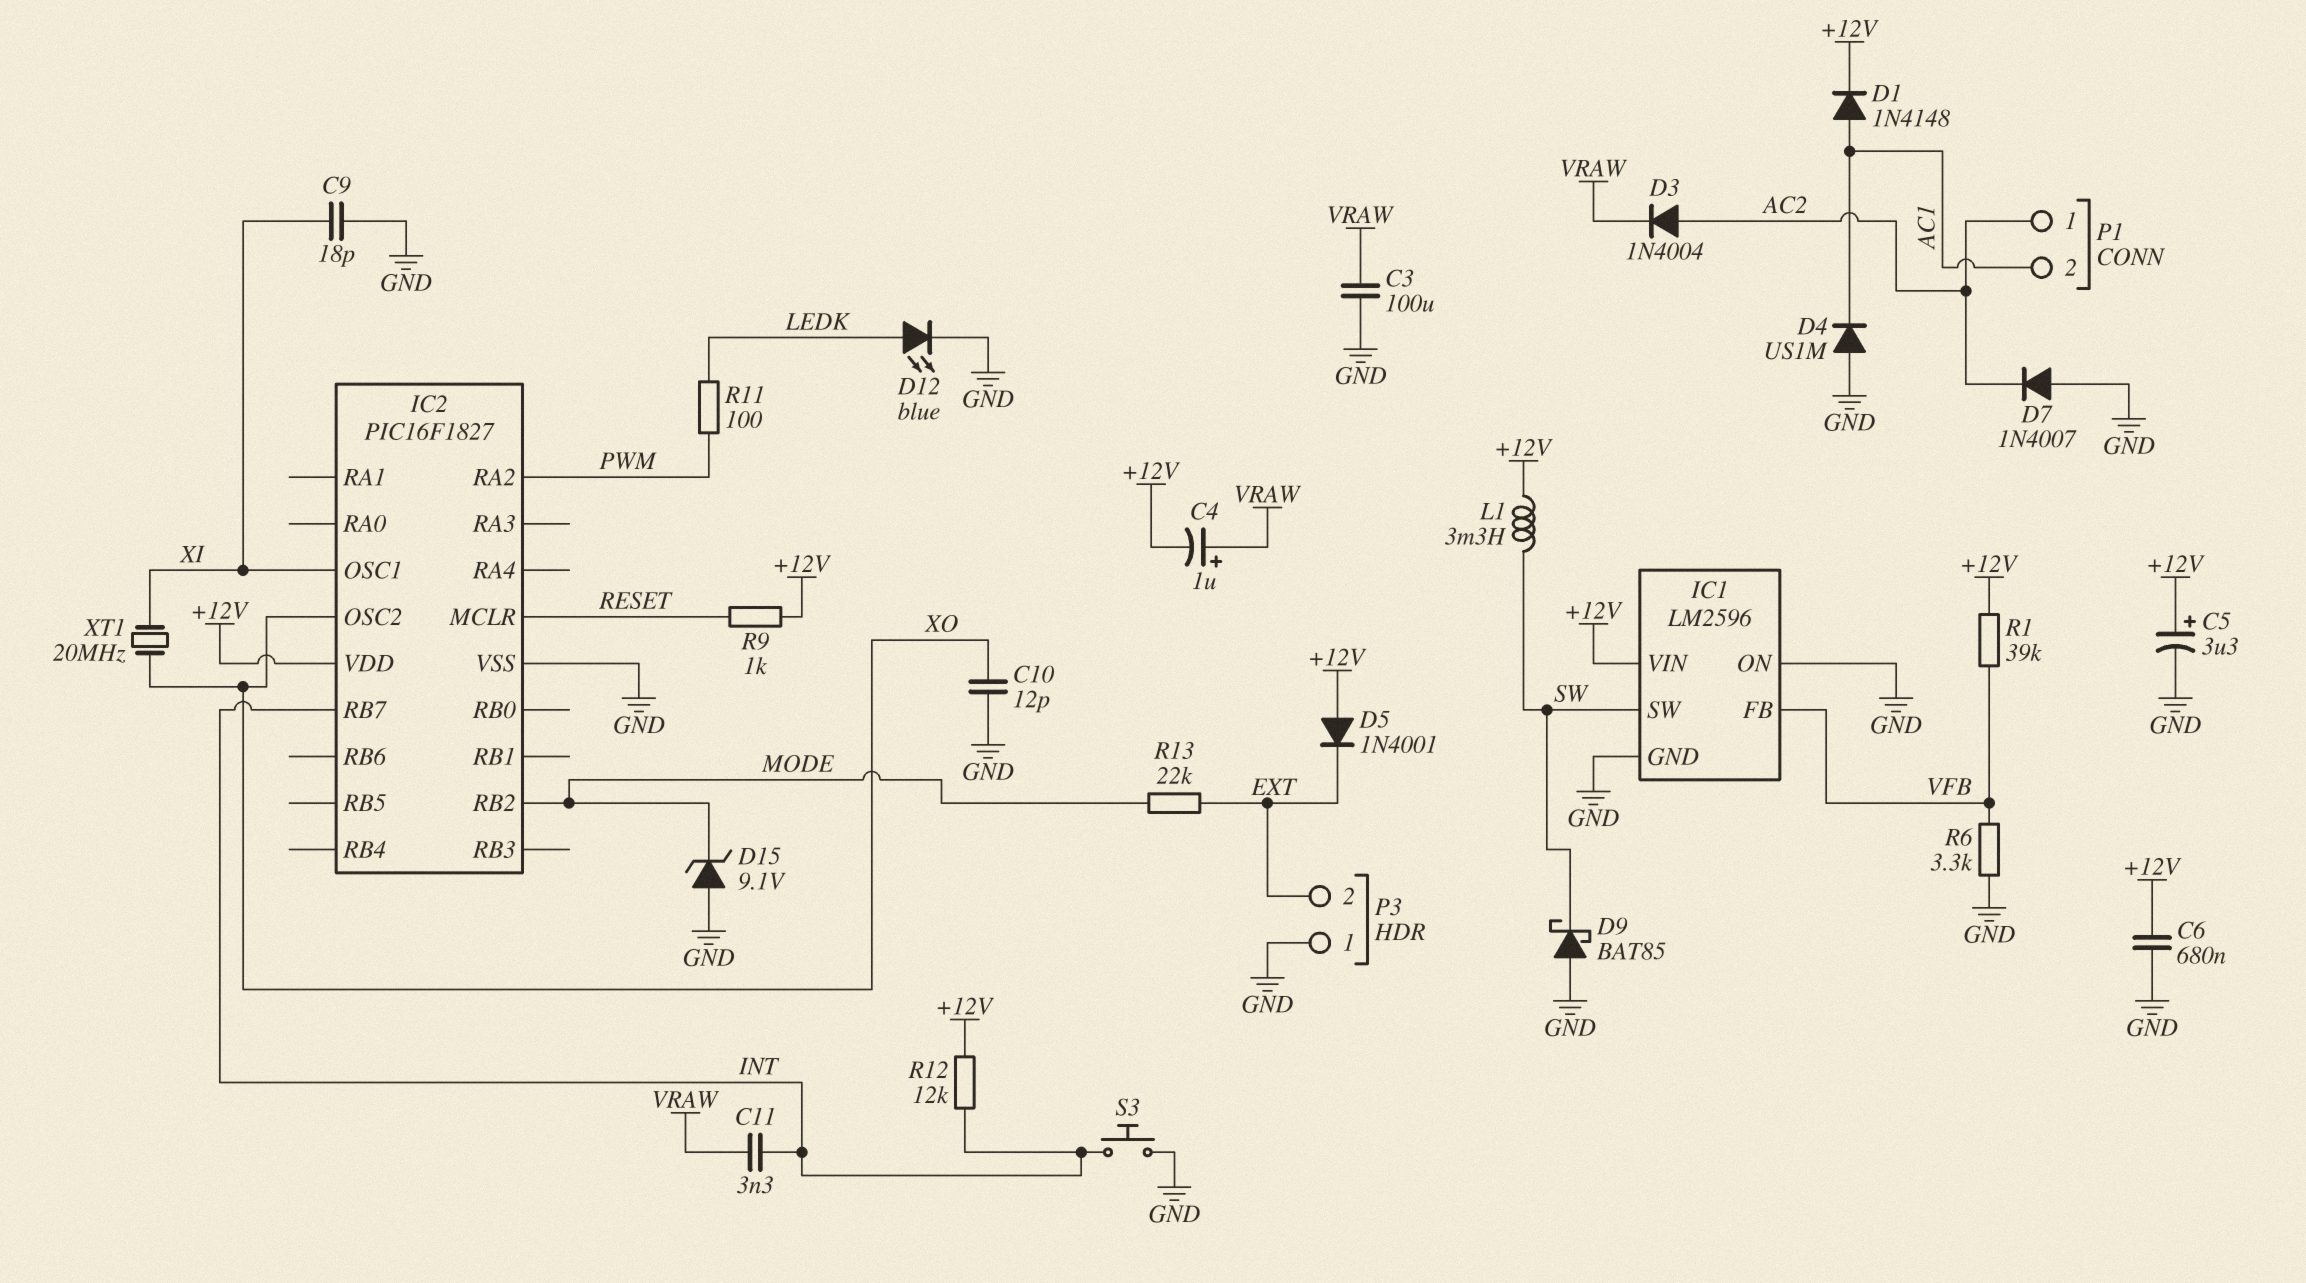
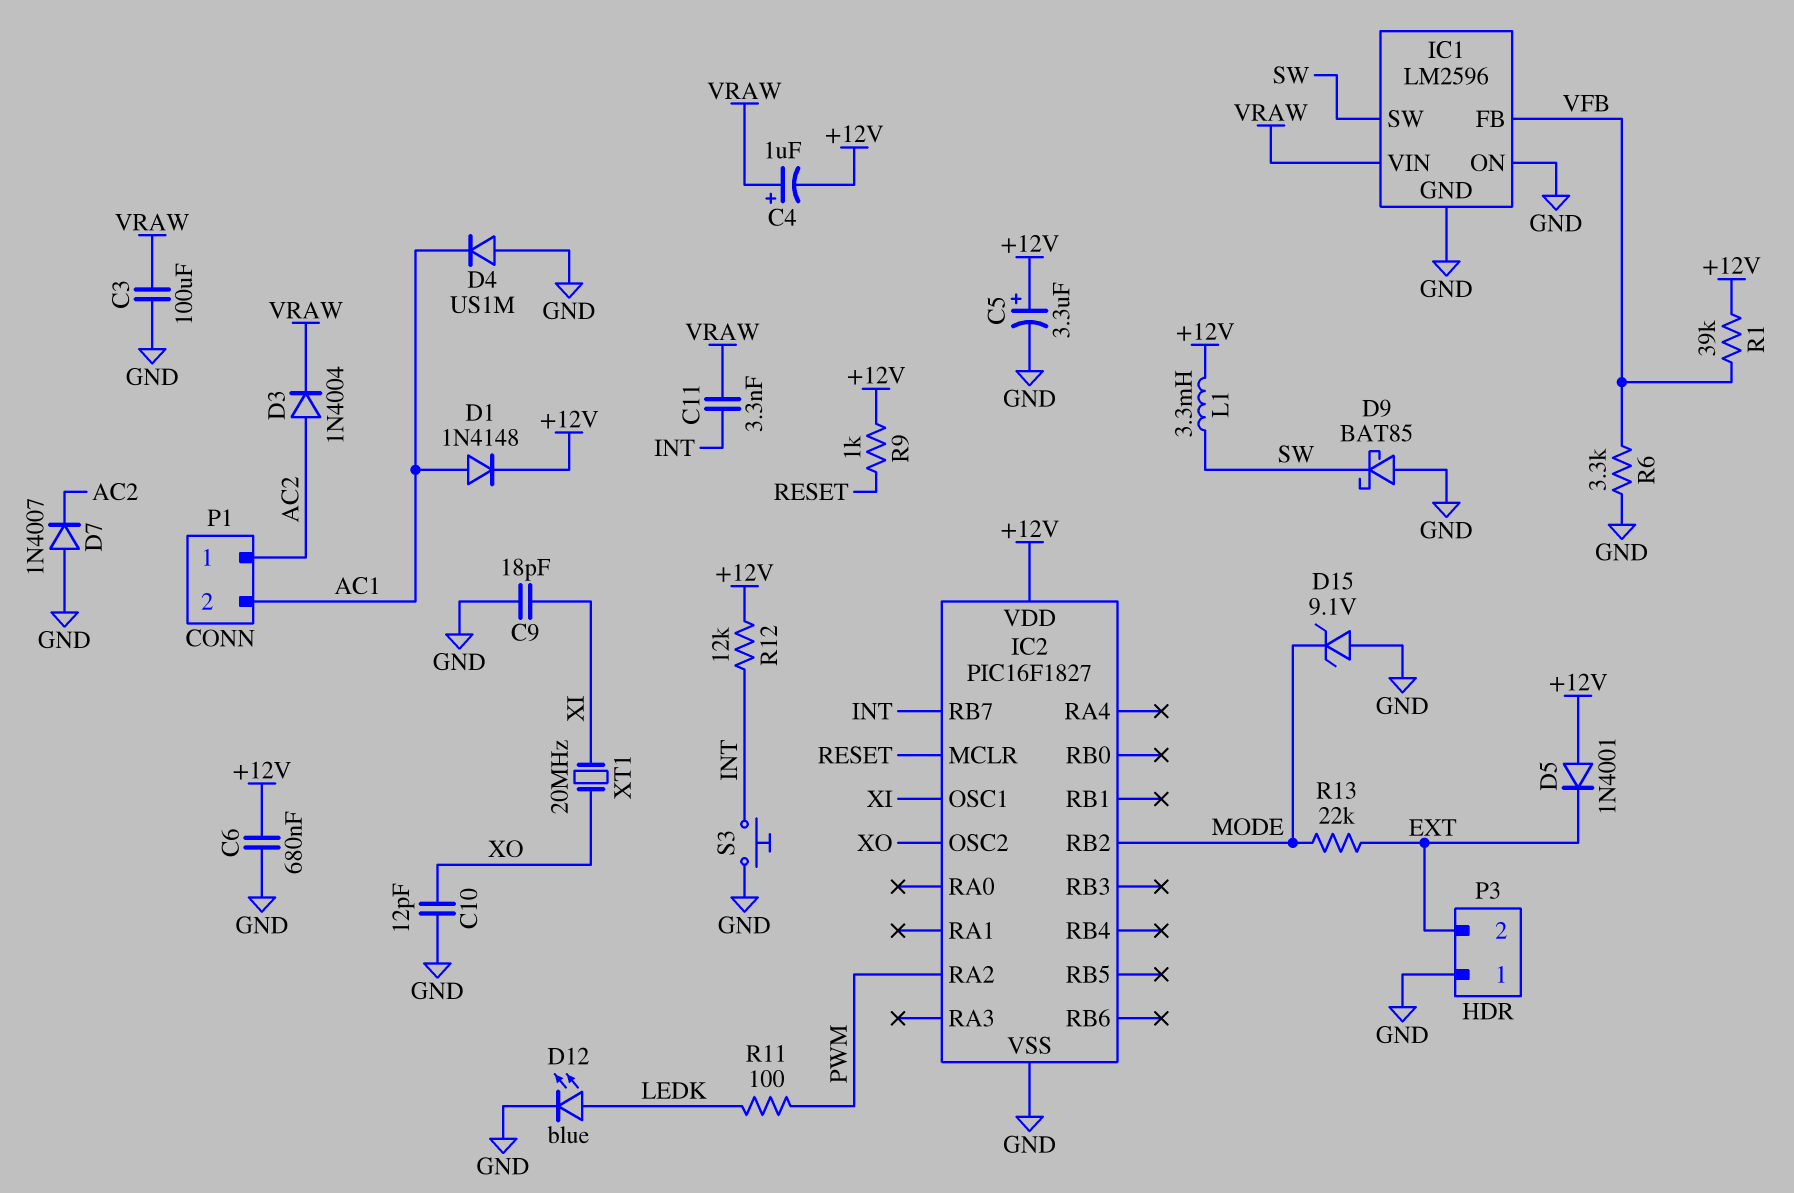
IC1 pin VIN: +12V -> VRAW

